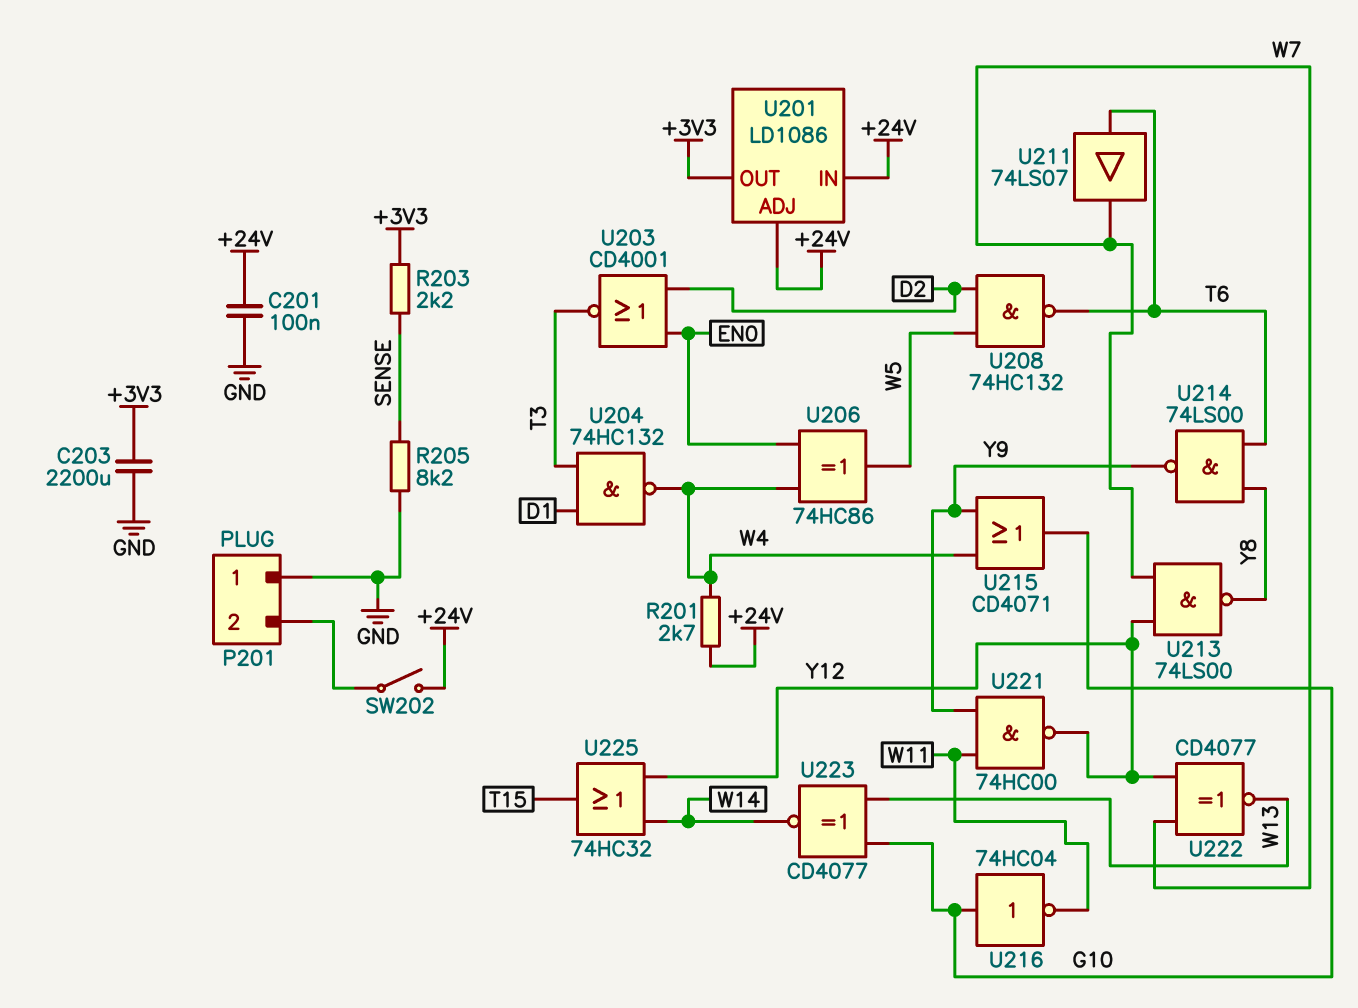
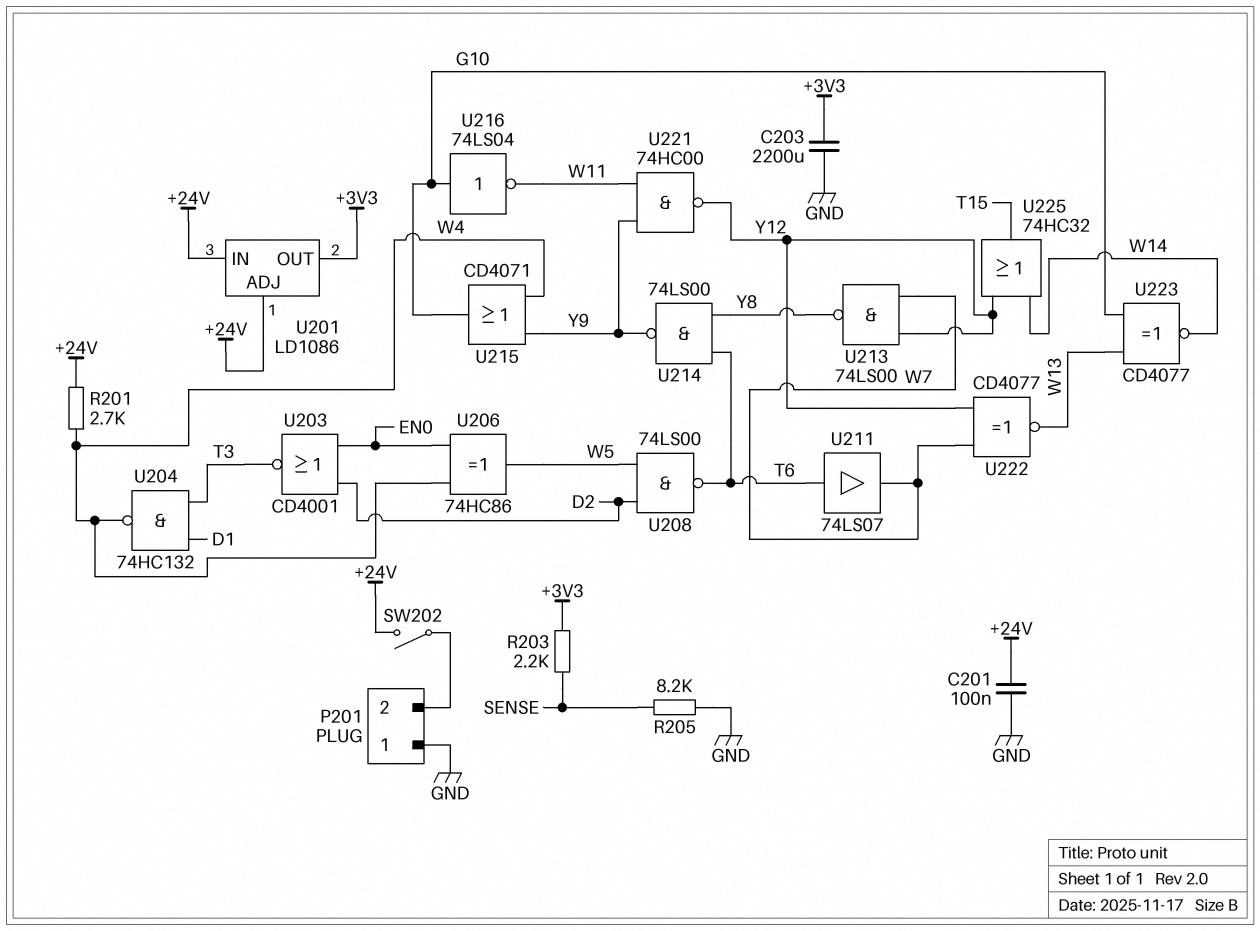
U208: NAND 74HC132 (in D2, in W5, out T6) -> NAND 74LS00 (in D2, in W5, out T6)
U216: NOT 74HC04 (in G10, out W11) -> NOT 74LS04 (in G10, out W11)

